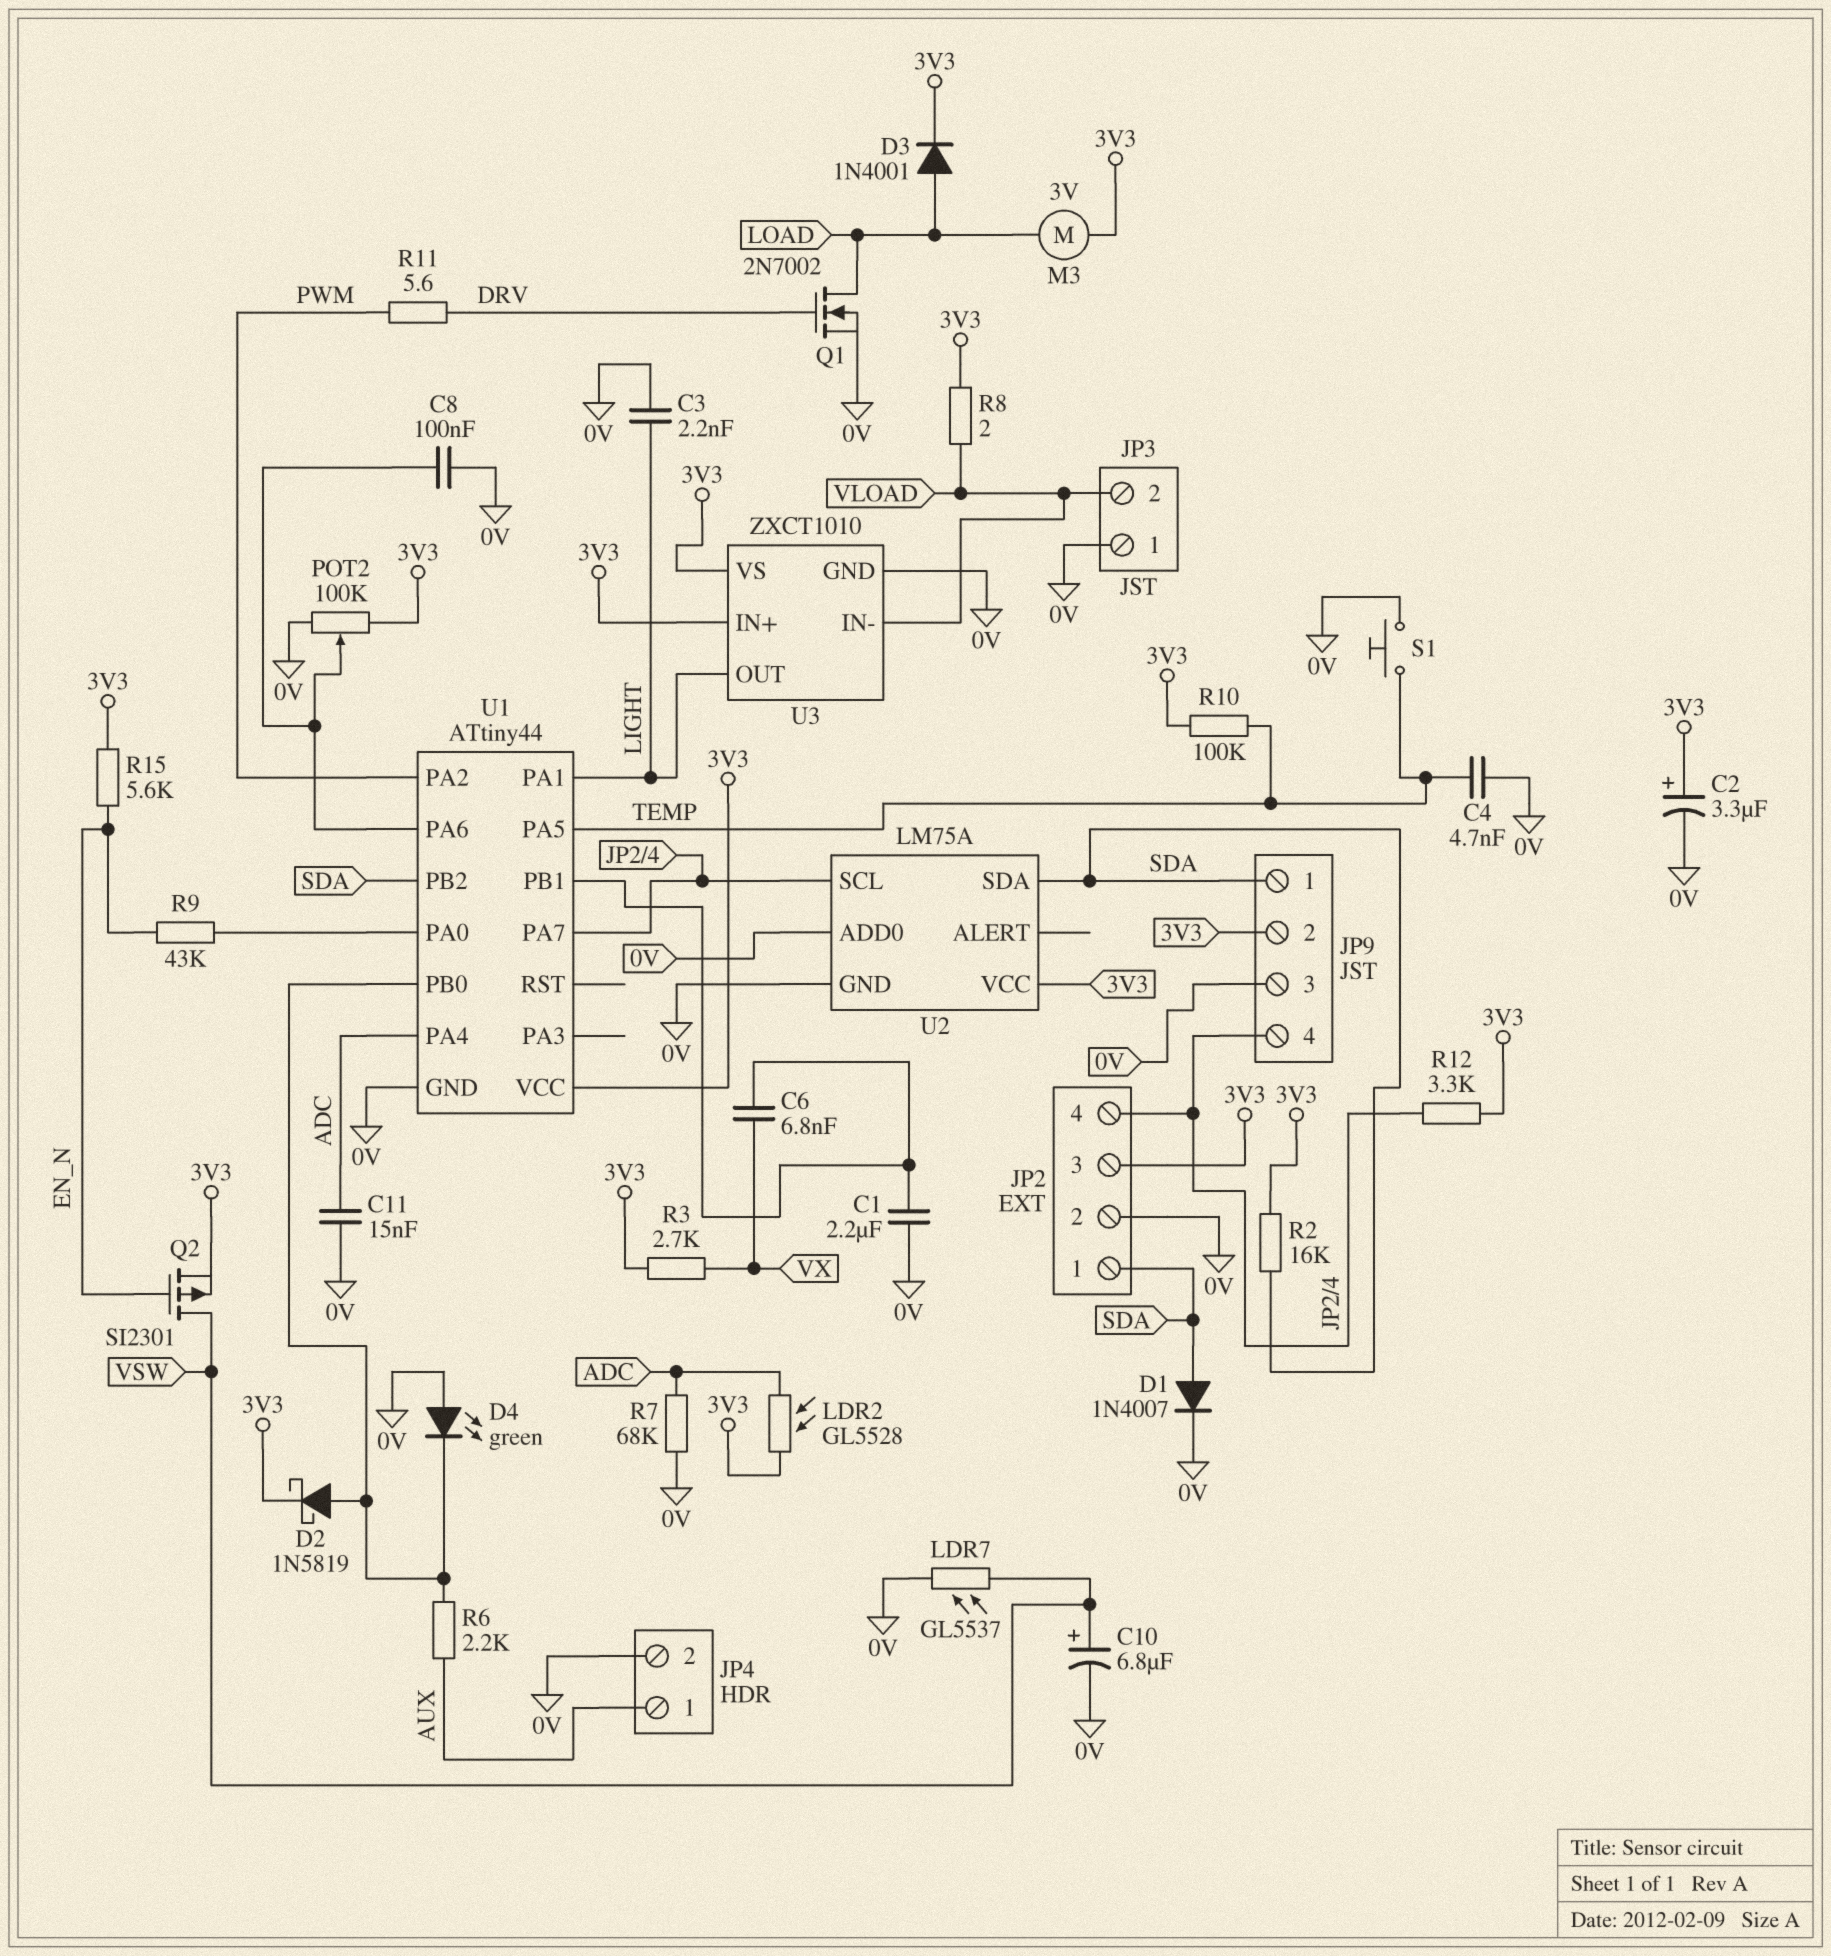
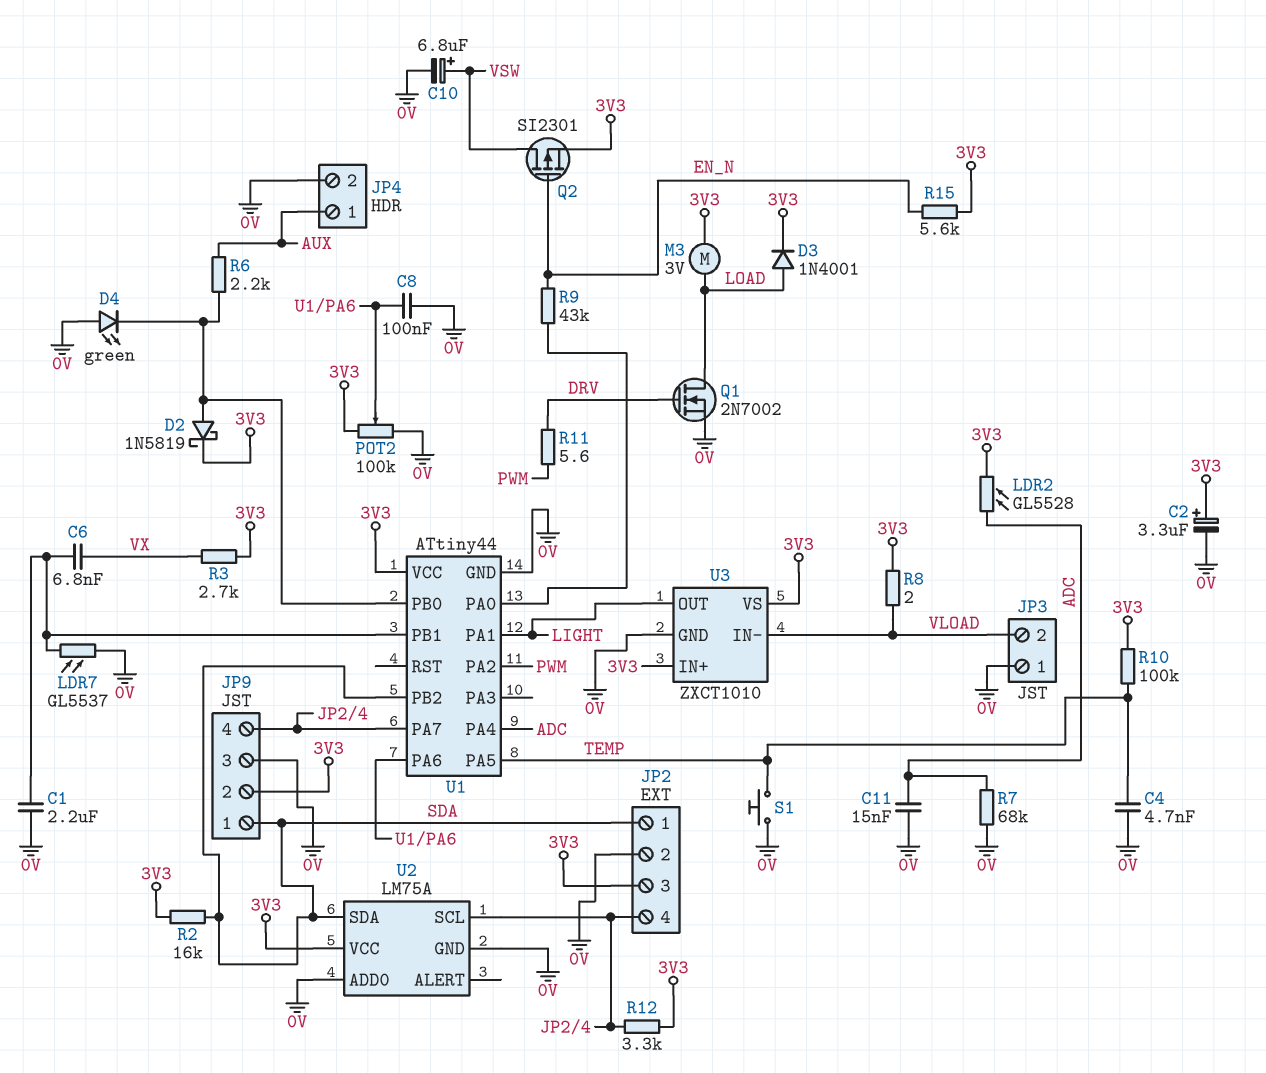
C3: 2.2nF (0V, LIGHT) -> none
D1: diode 1N4007 (A SDA, K 0V) -> none
LDR7: GL5537 (0V, VSW) -> GL5537 (0V, U1/PB1)

